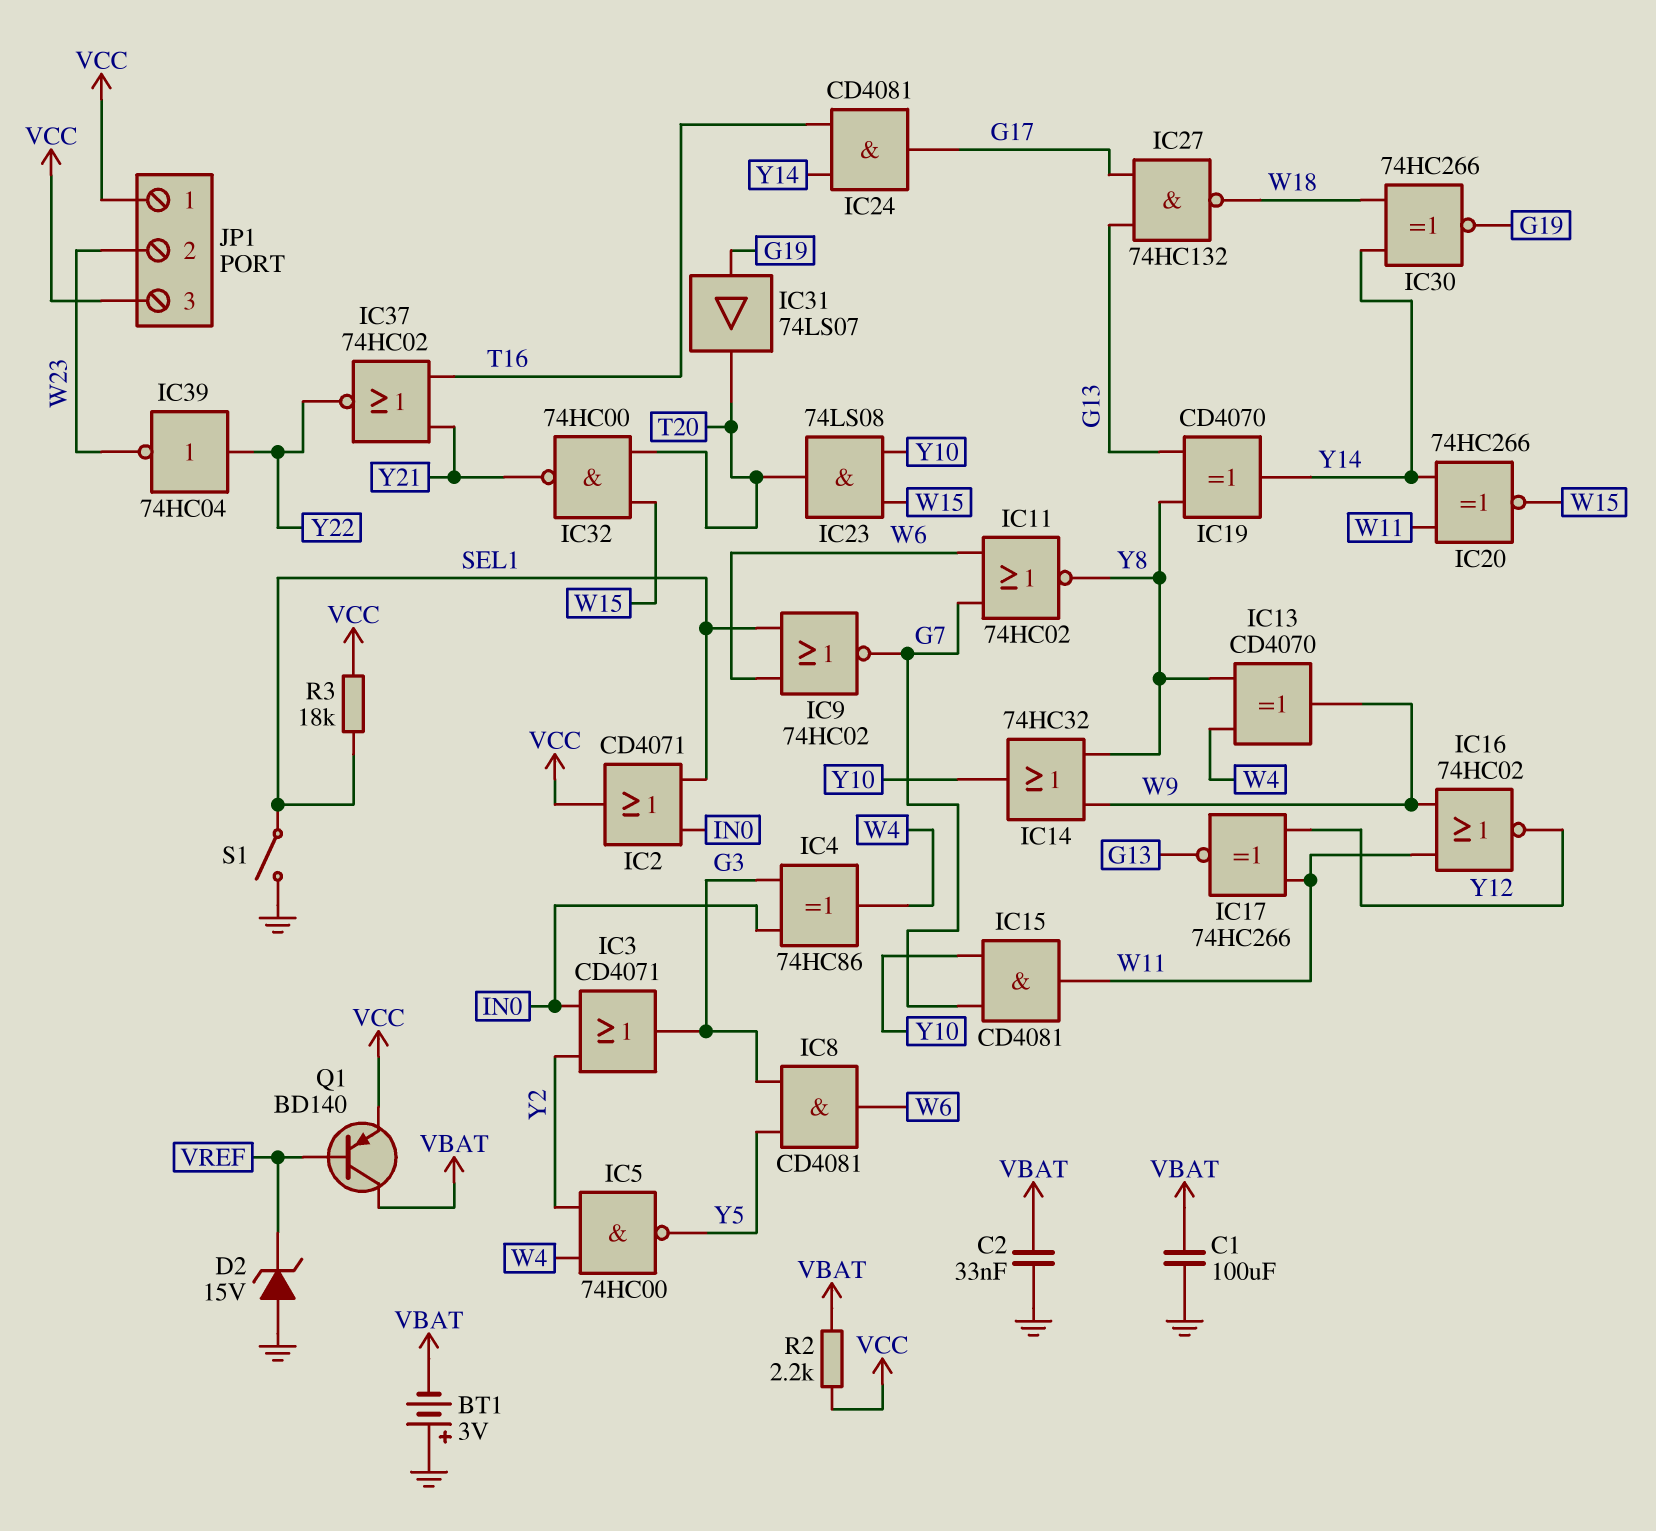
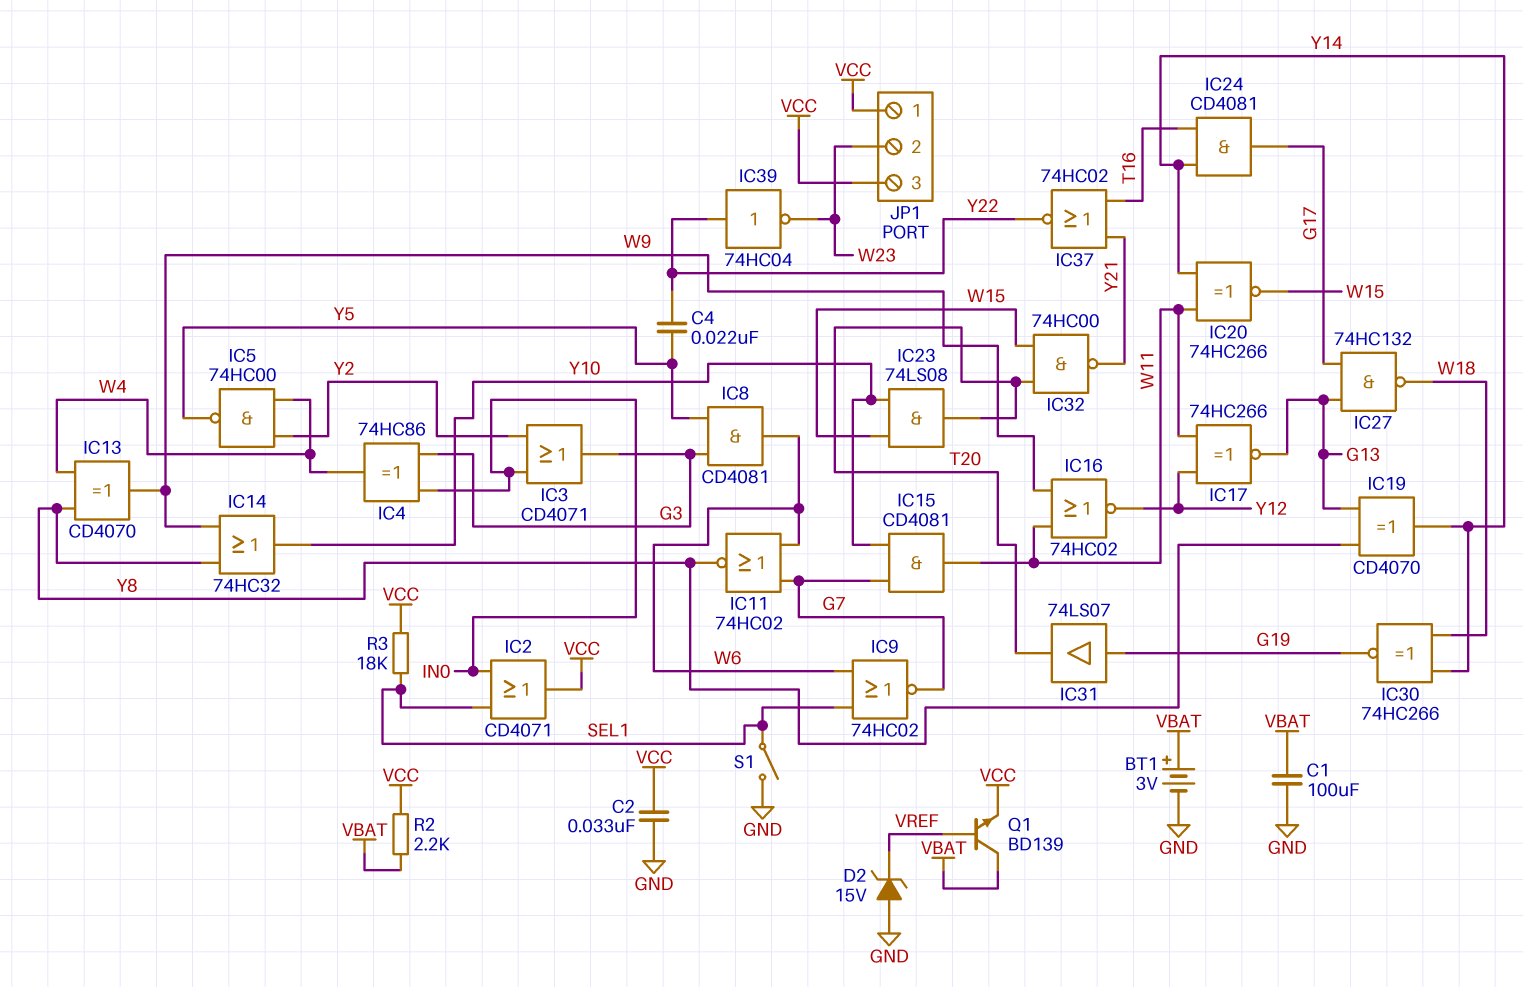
BT1: 3V (plus GND, minus VBAT) -> 3V (plus VBAT, minus GND)
C2: 33nF (GND, VBAT) -> 33nF (GND, VCC)
C4: none -> 22nF (Y5, Y22)
Q1: PNP BD140 (B VREF, C VBAT, E VCC) -> NPN BD139 (B VREF, C VBAT, E VCC)

